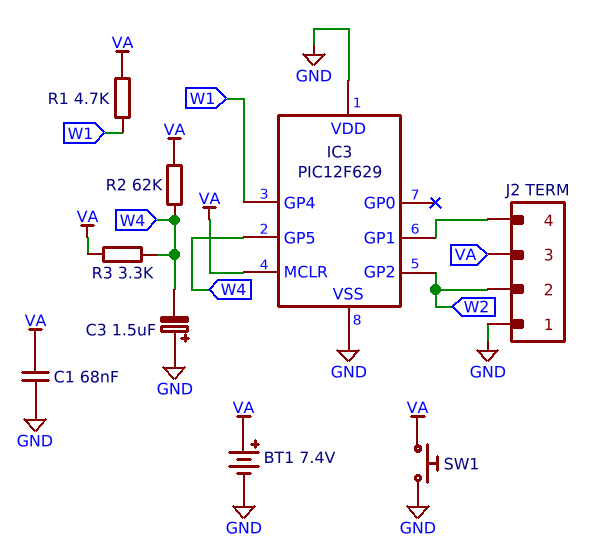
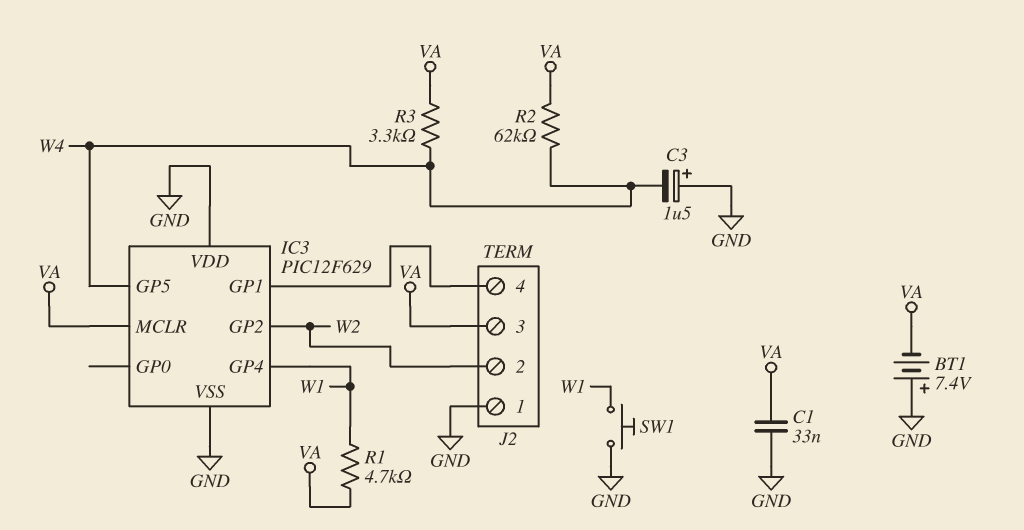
BT1: 7.4V (plus VA, minus GND) -> 7.4V (plus GND, minus VA)
C1: 68nF (GND, VA) -> 33nF (GND, VA)
SW1: button (GND, VA) -> button (GND, W1)

